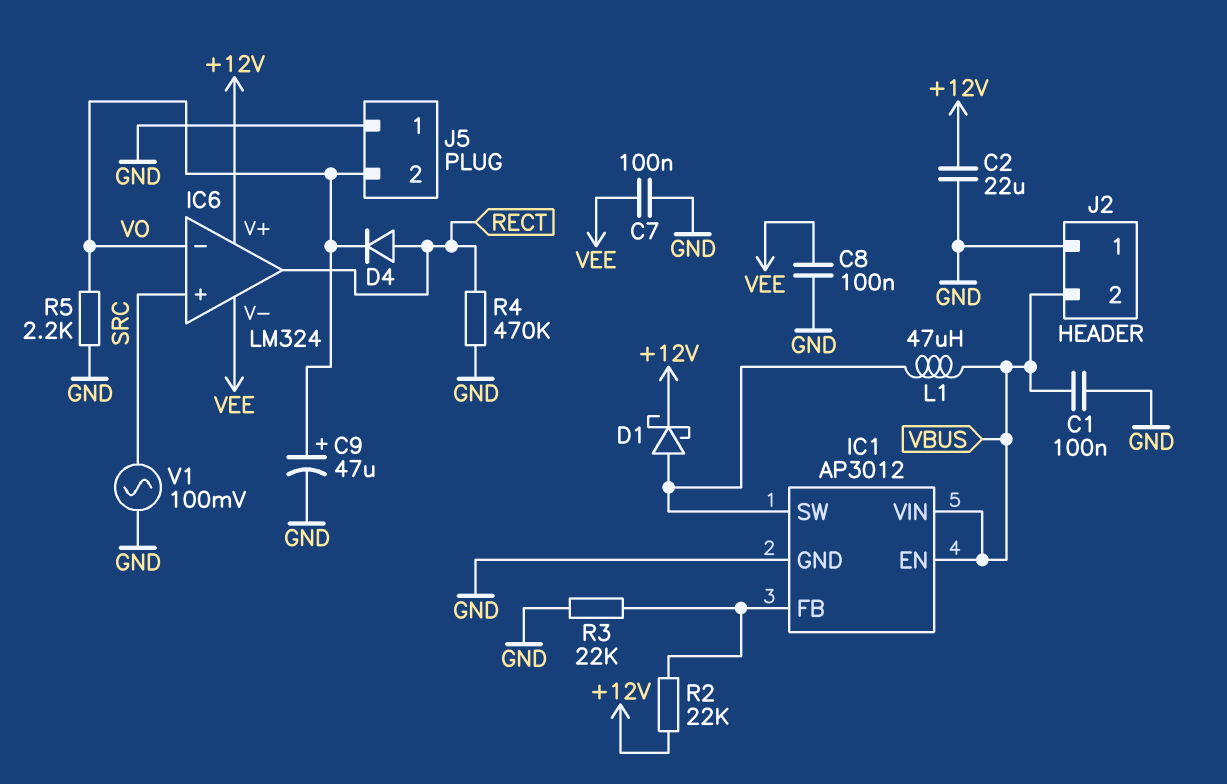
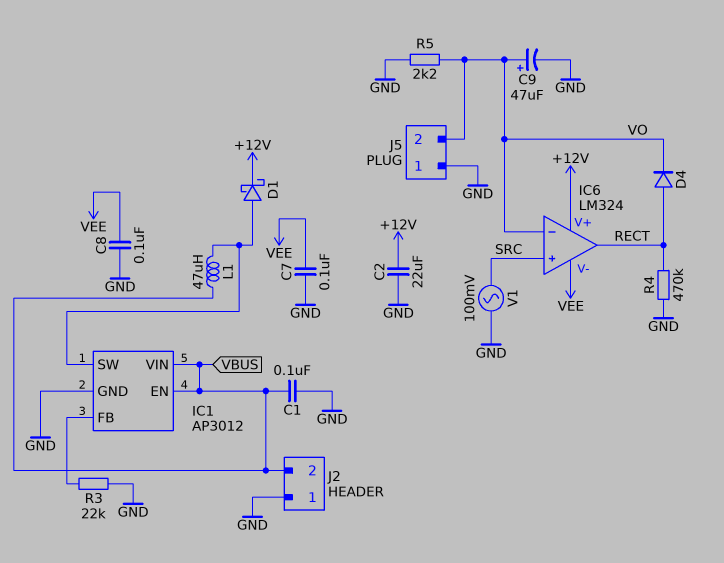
R2: 22k (+12V, IC1/FB) -> none

